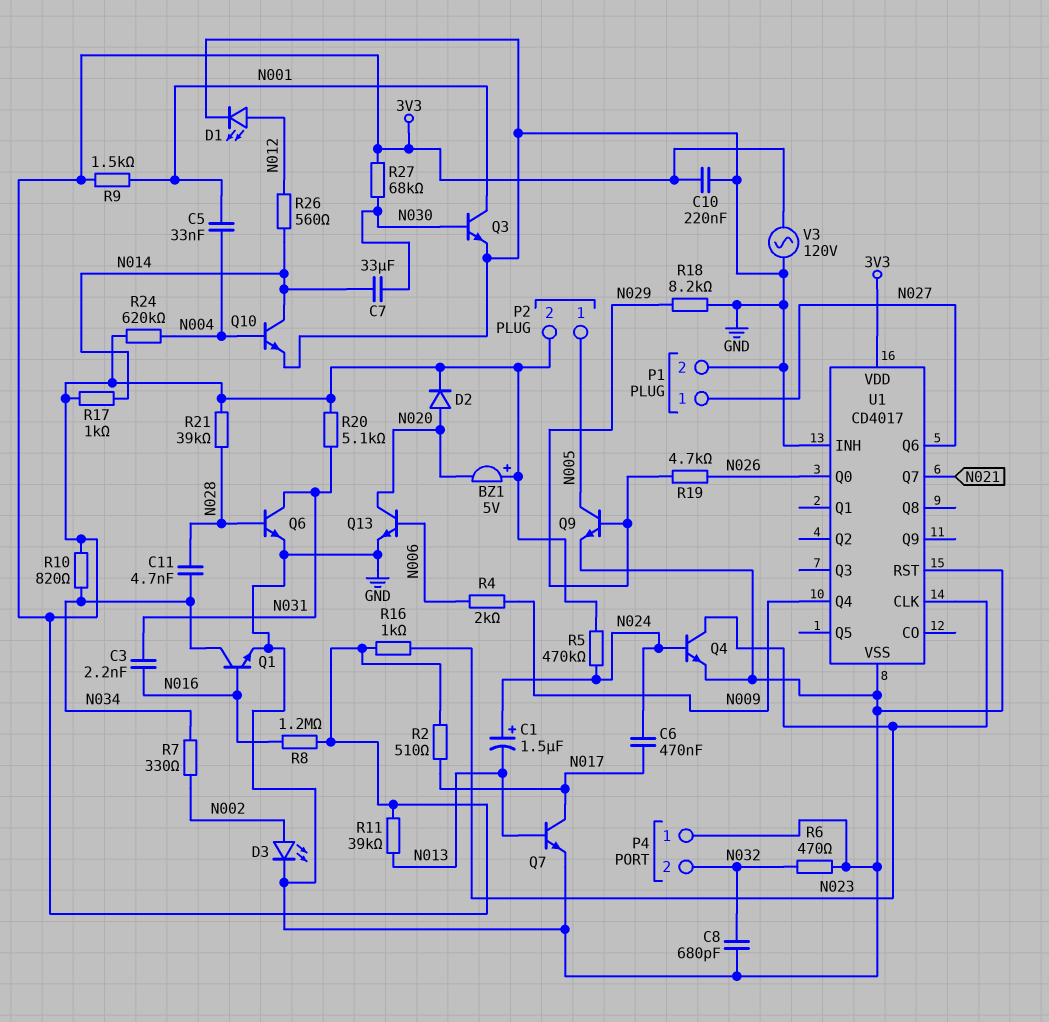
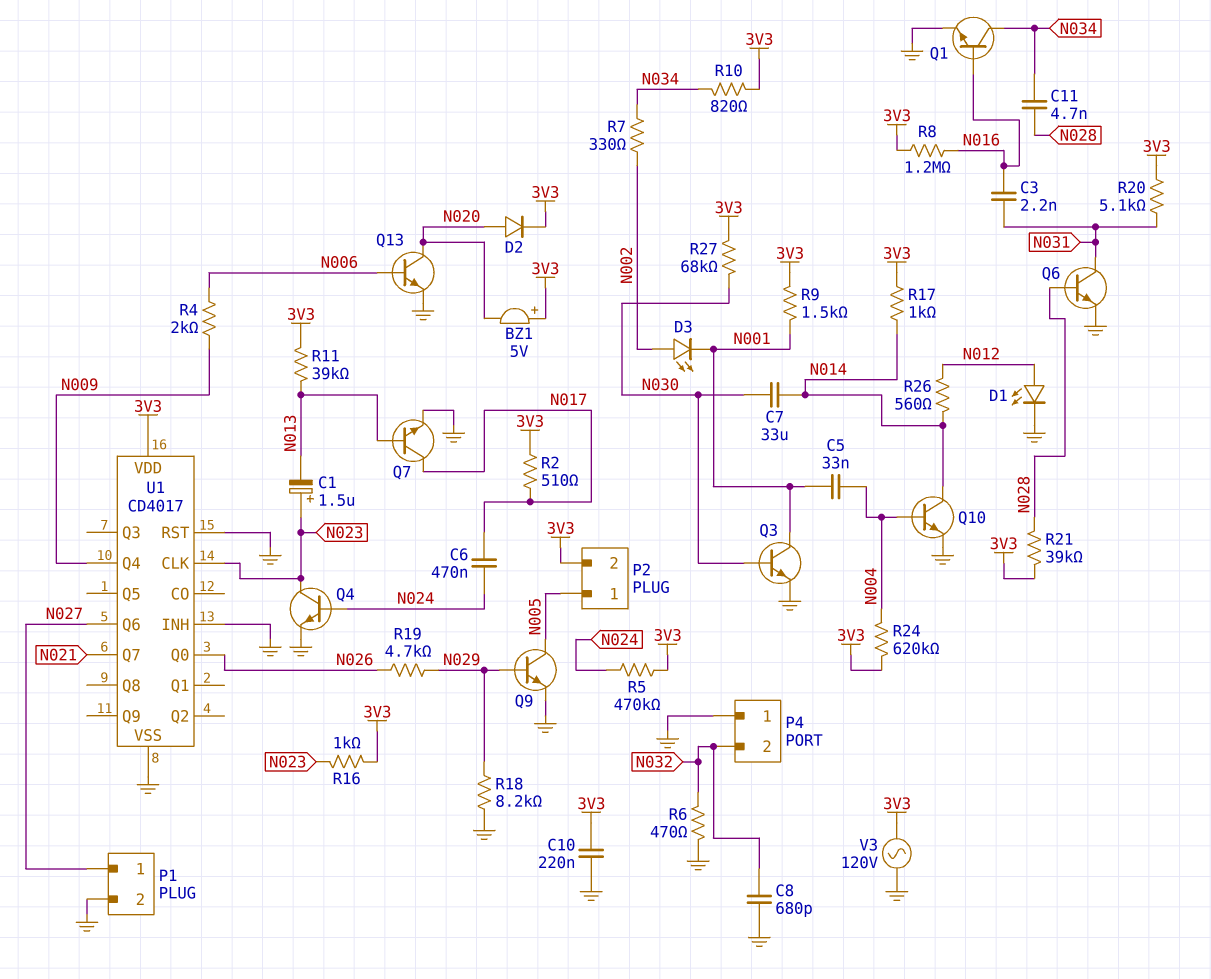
C1: 1.5uF (plus N024, minus N013) -> 1.5uF (plus N023, minus N013)
D3: LED (A N002, K GND) -> LED (A N002, K N001)

